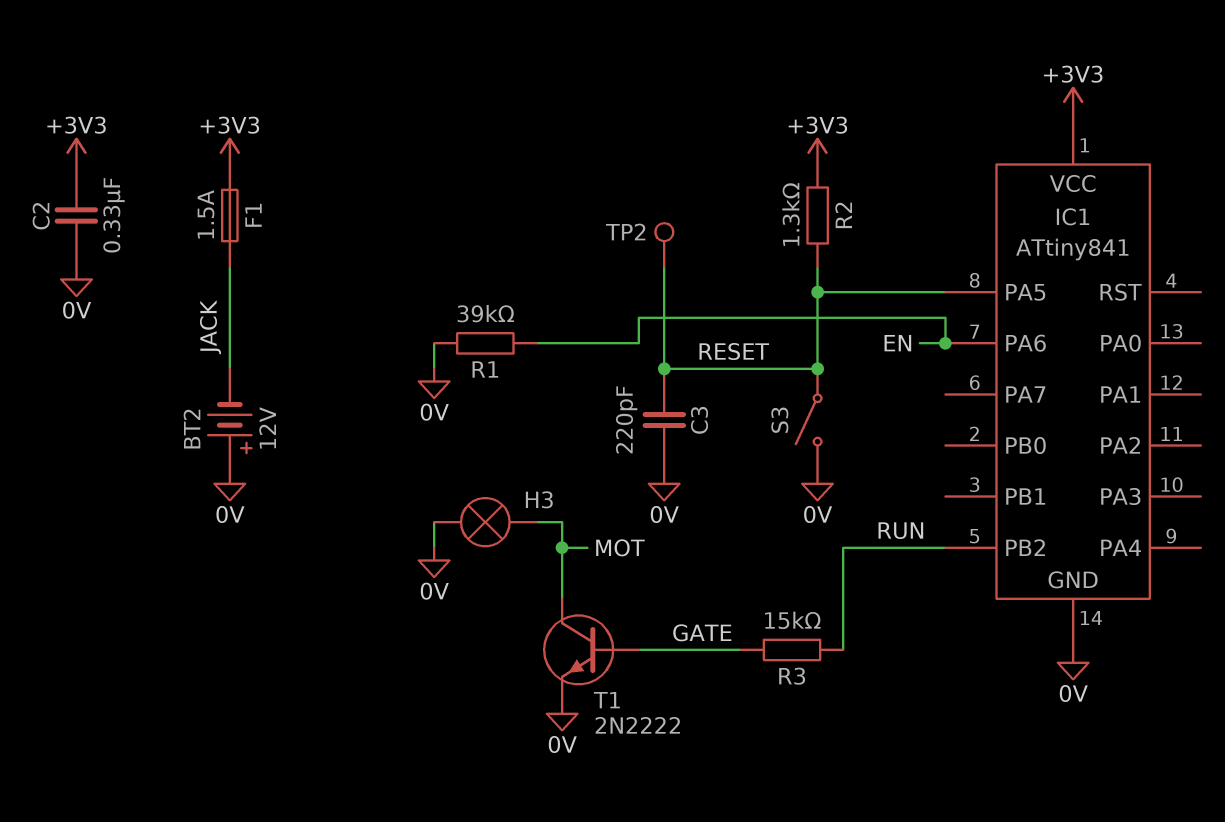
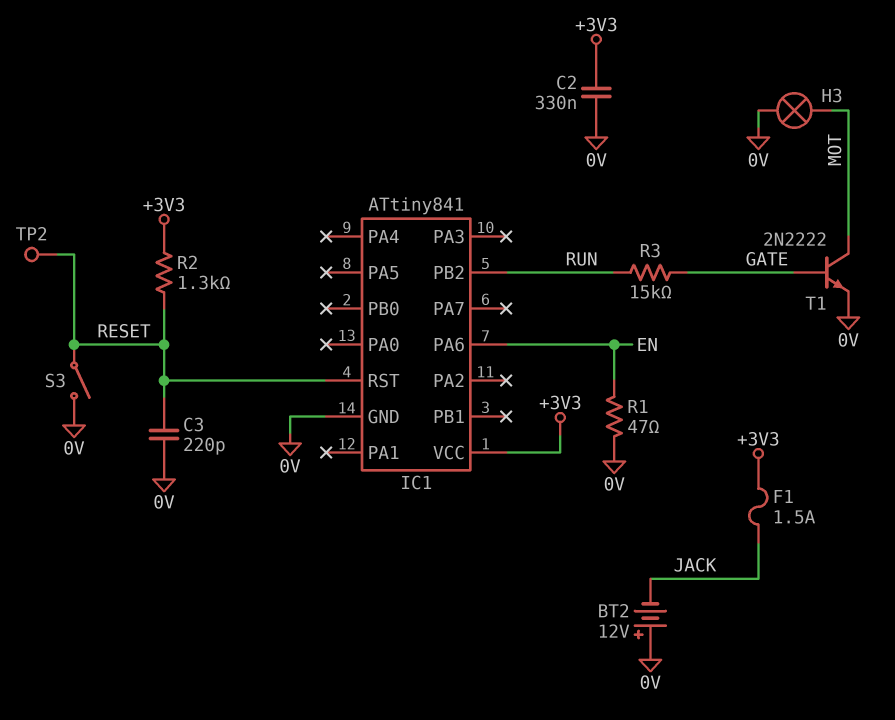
IC1 pin PA5: RESET -> none
IC1 pin RST: none -> RESET
R1: 39k (0V, EN) -> 47 (0V, EN)

